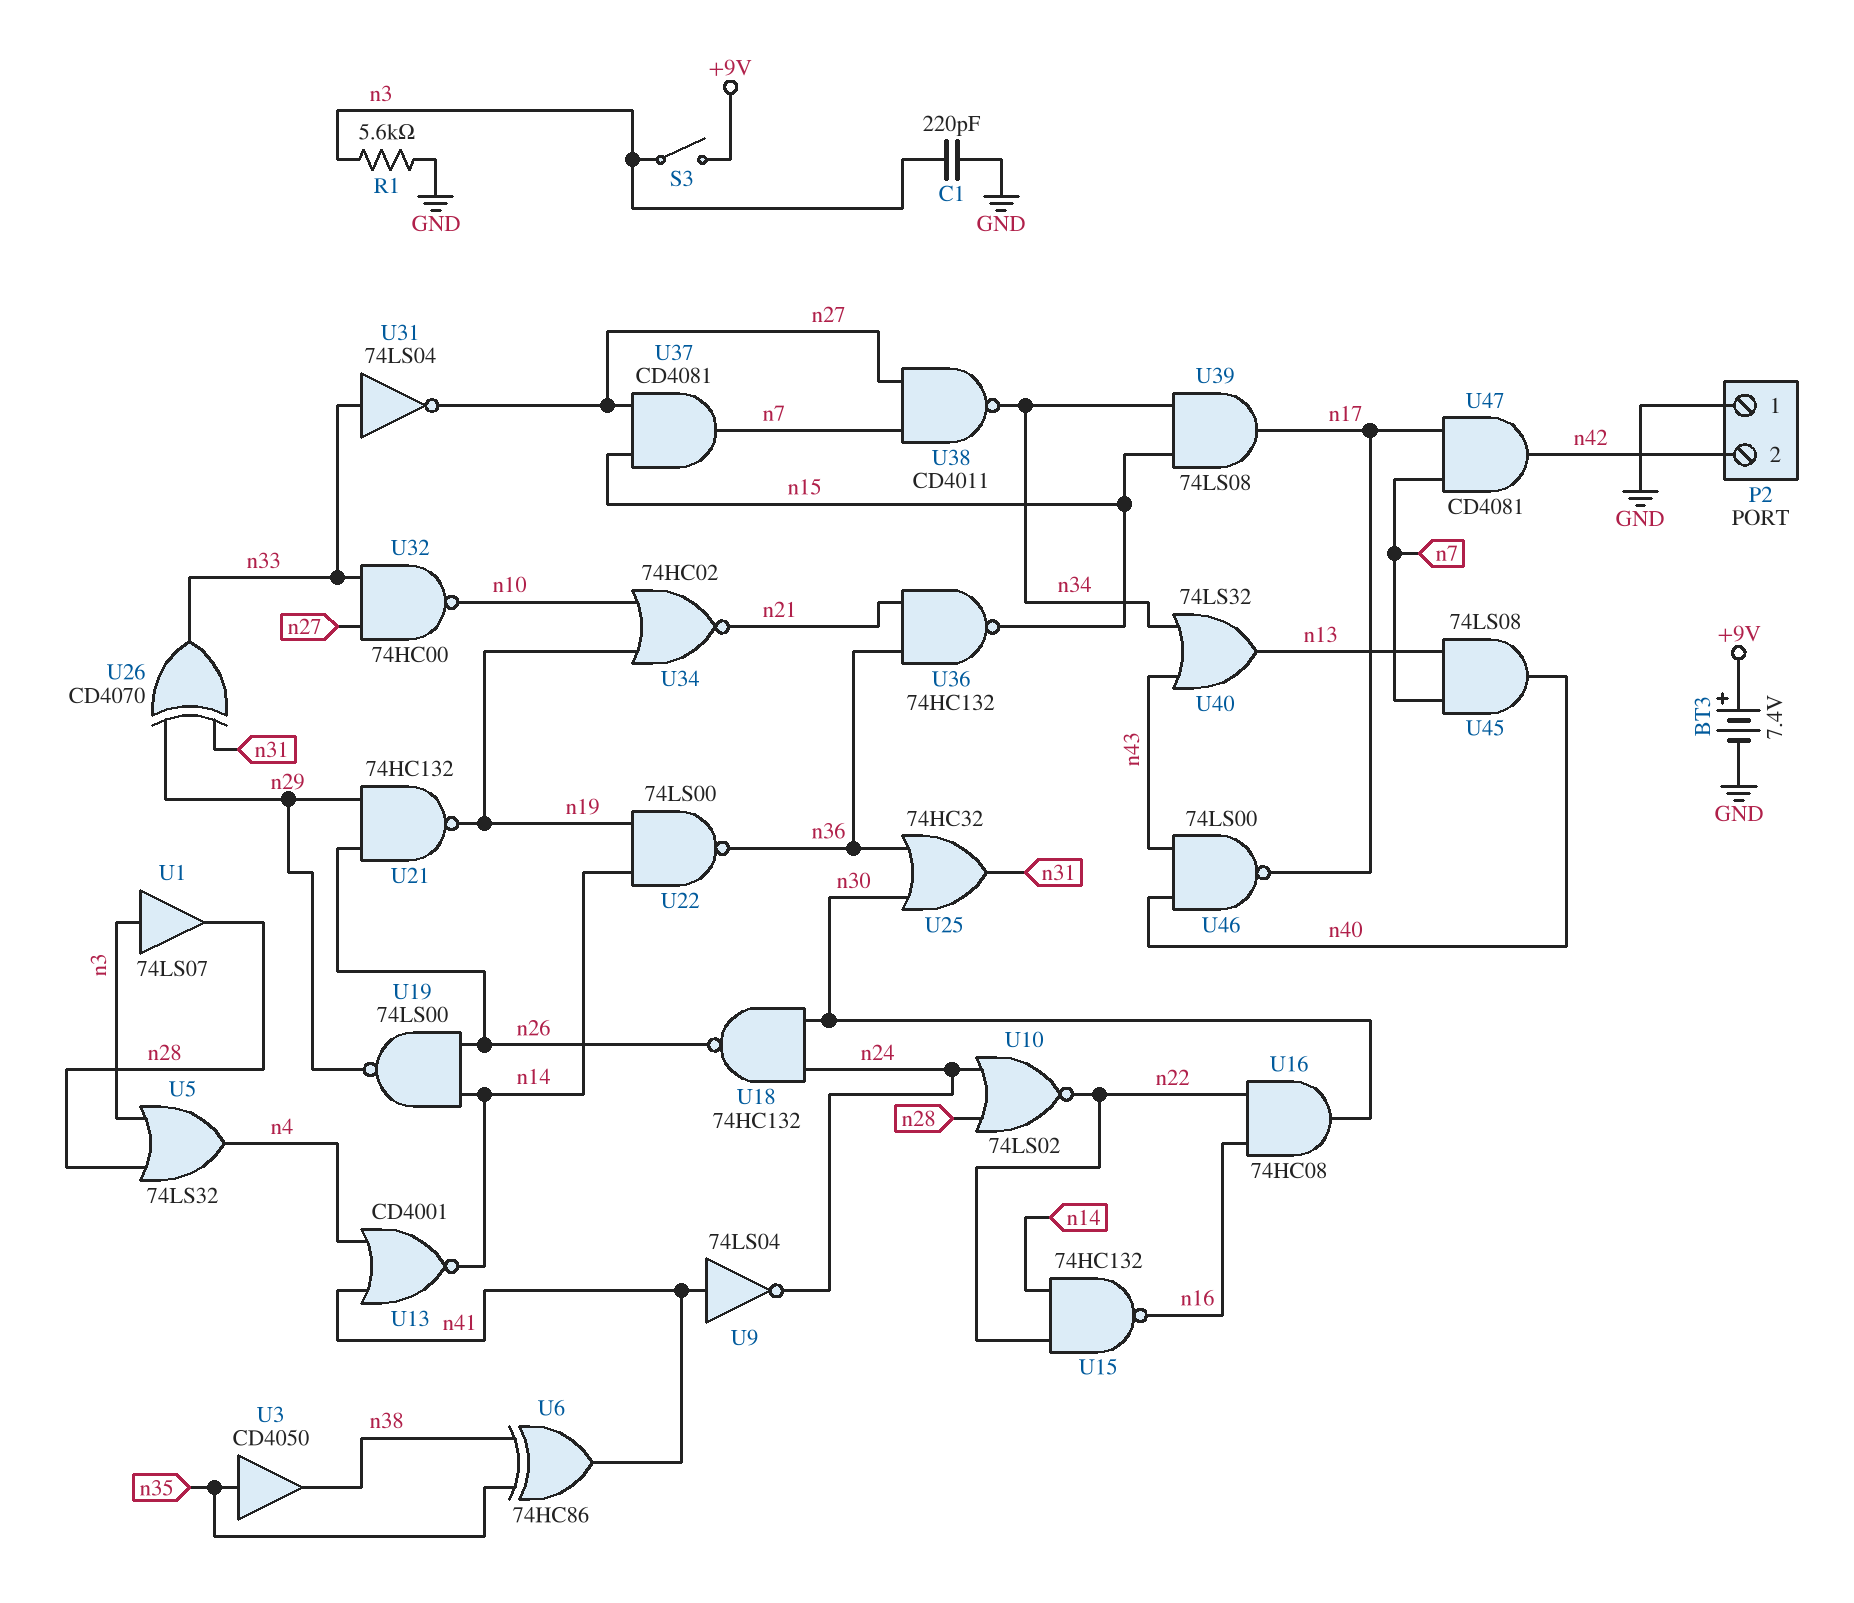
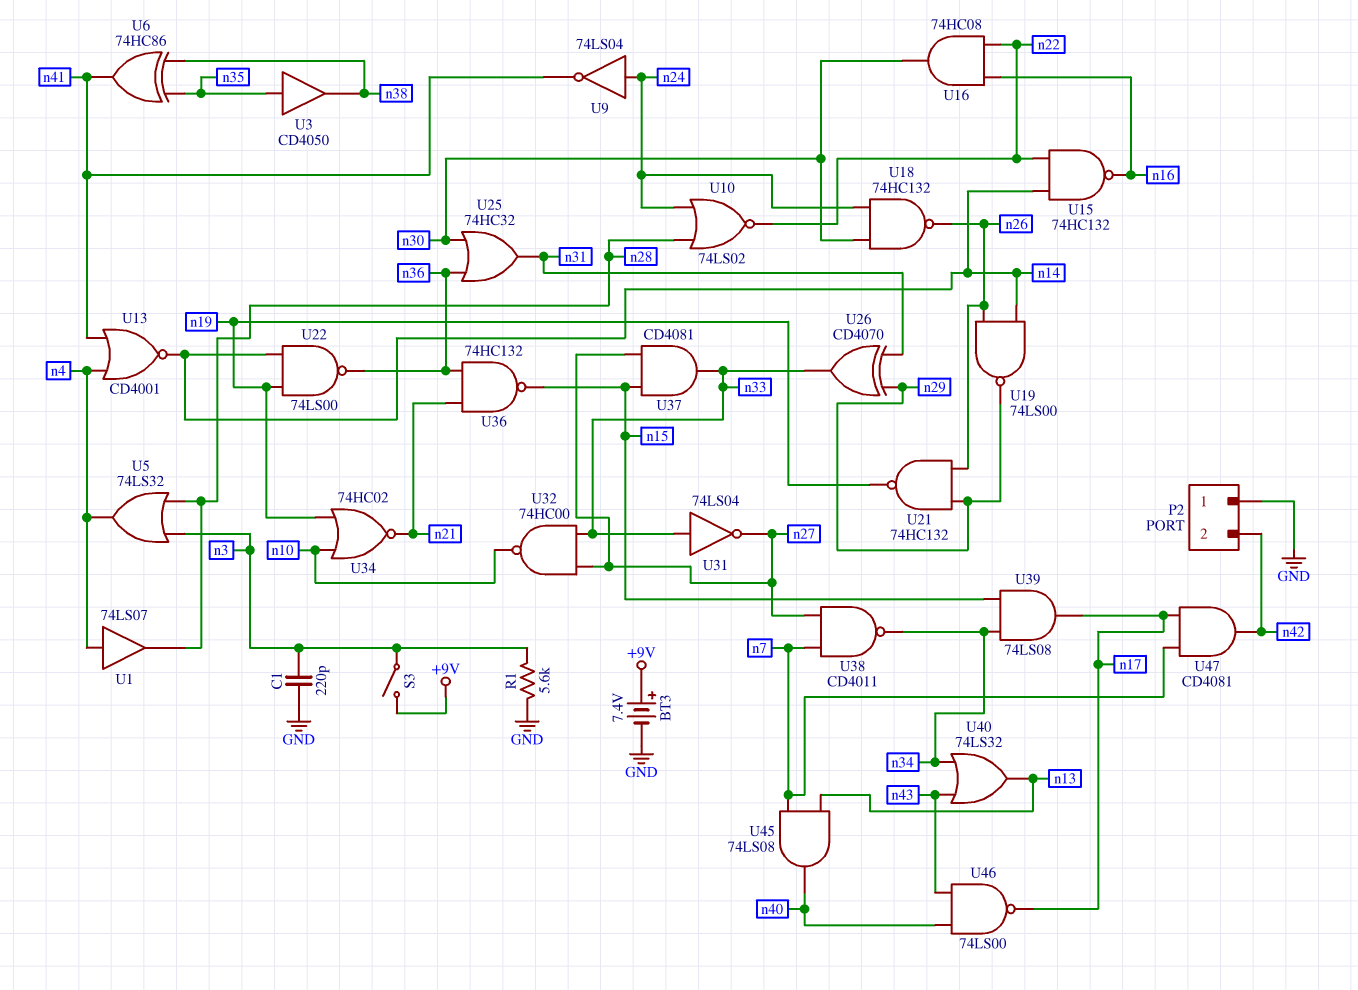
U1: buffer 74LS07 (in n3, out n28) -> buffer 74LS07 (in n4, out n28)
U9: NOT 74LS04 (in n41, out n24) -> NOT 74LS04 (in n24, out n41)
U37: AND CD4081 (in n15, in n27, out n7) -> AND CD4081 (in n15, in n27, out n33)

